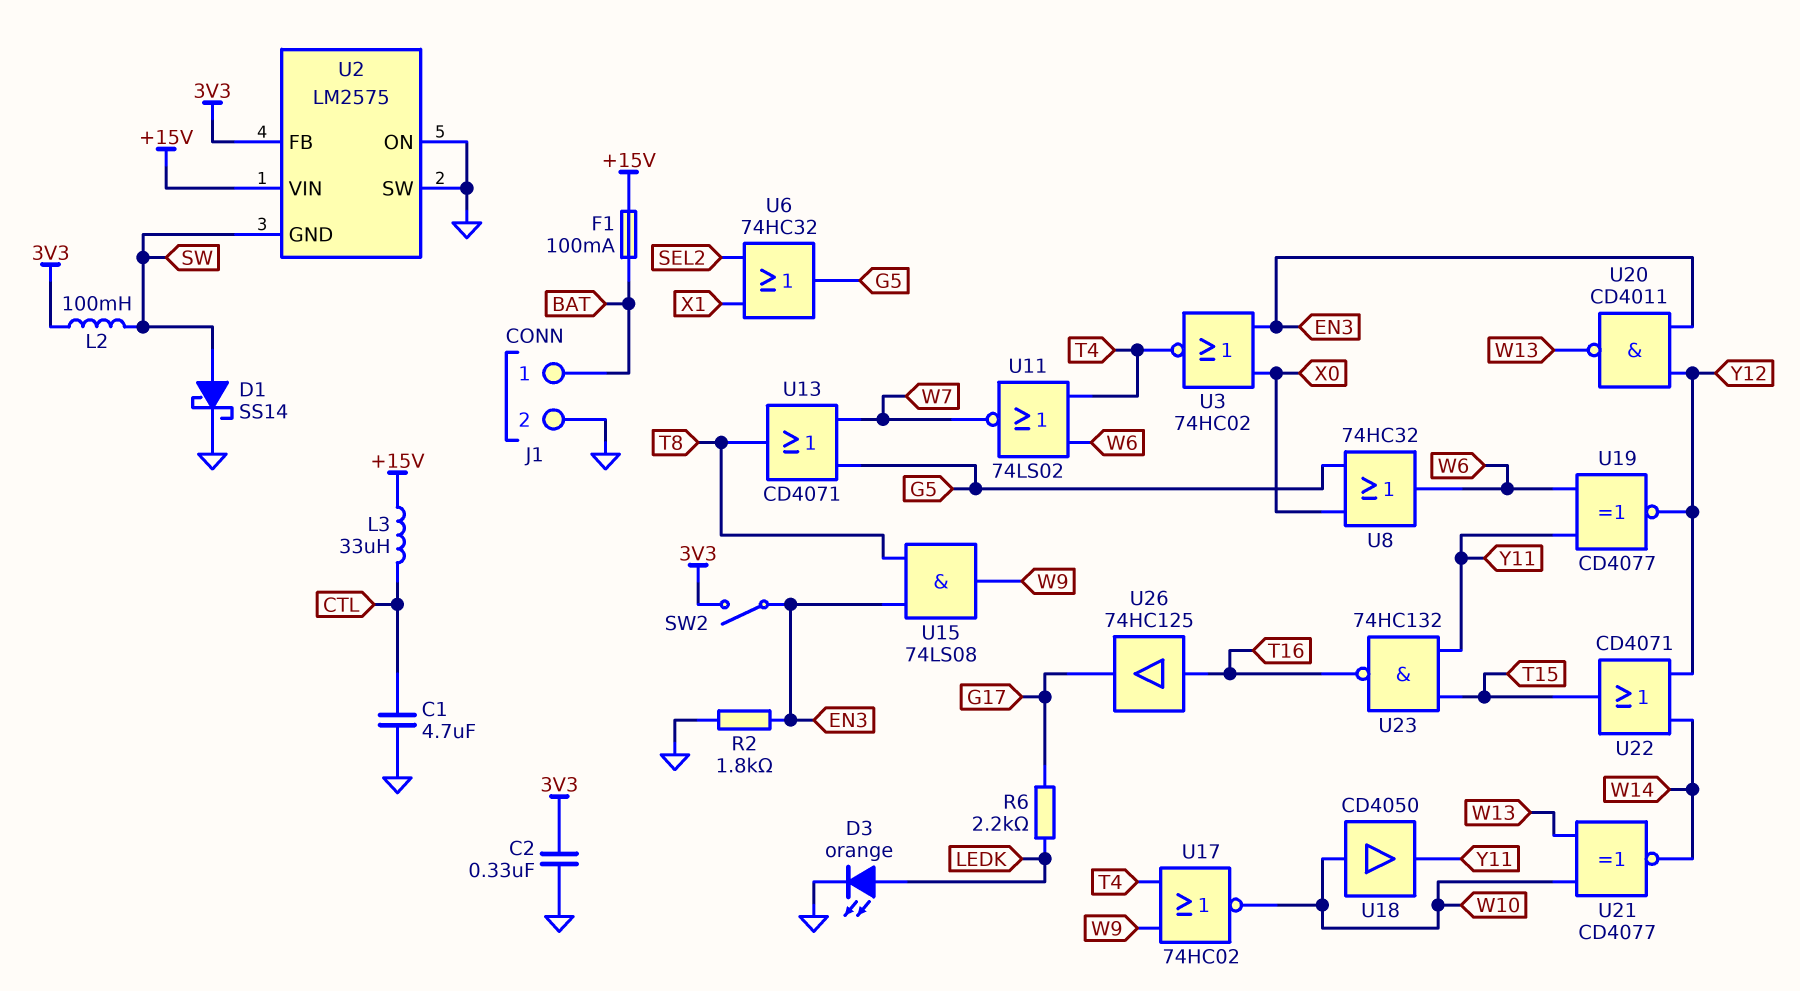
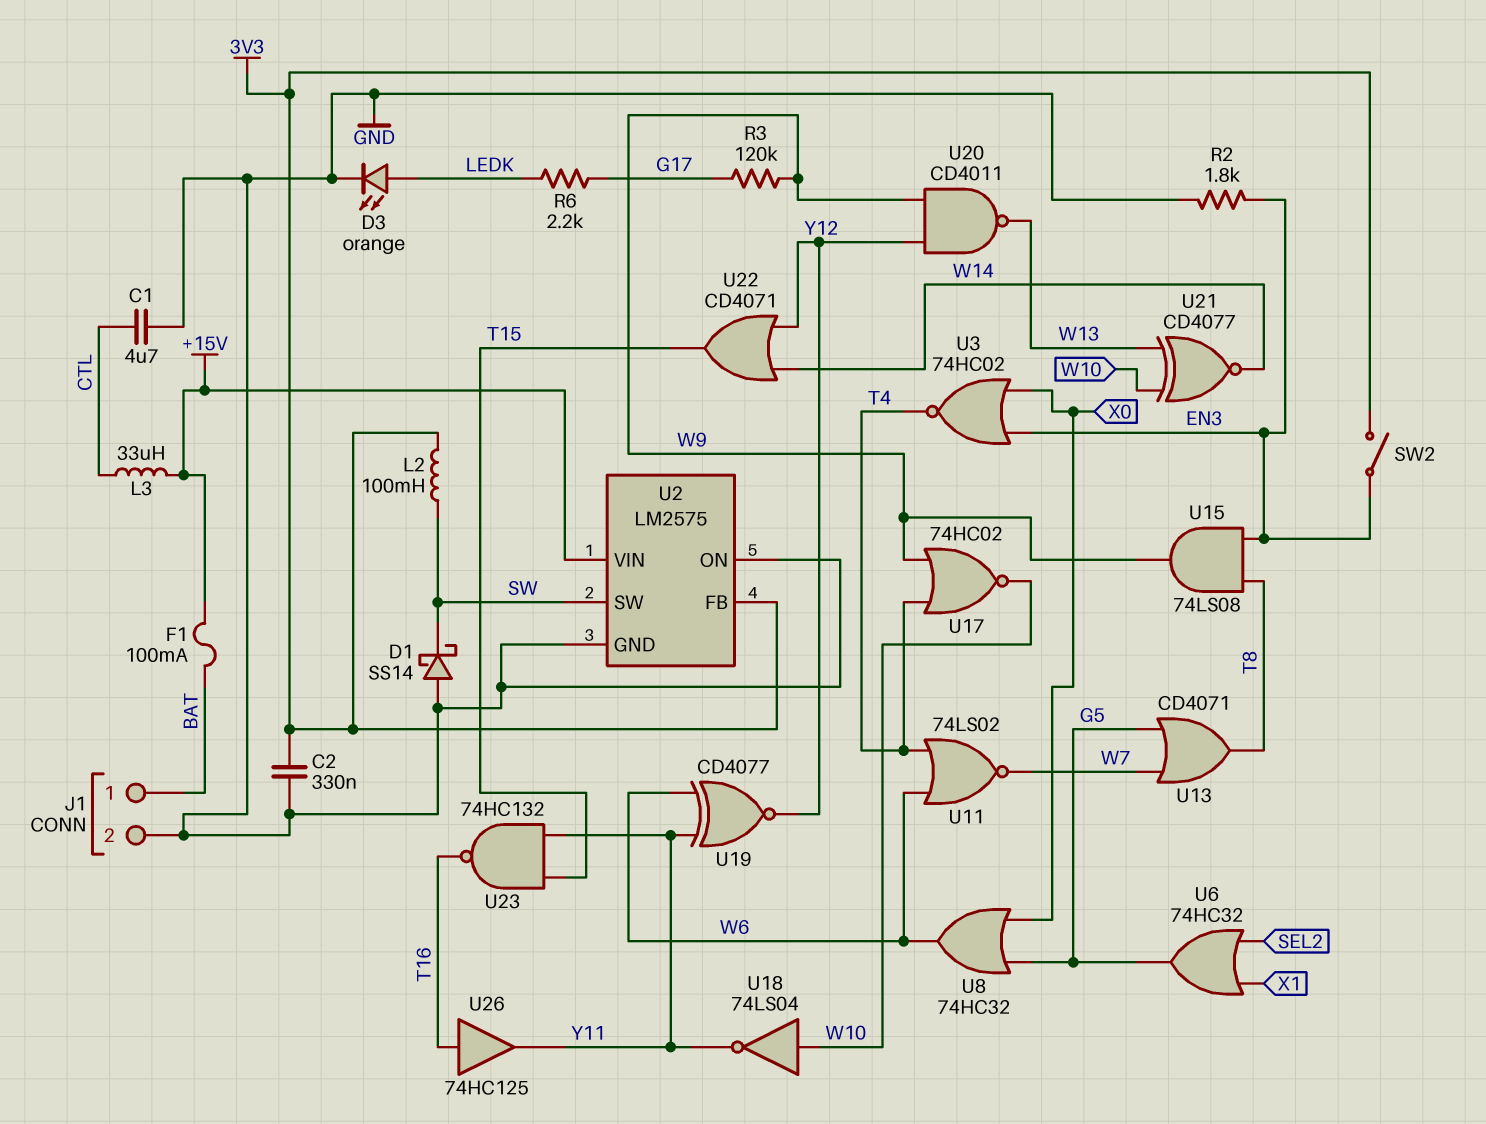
D1: schottky SS14 (A SW, K GND) -> schottky SS14 (A GND, K SW)
R3: none -> 120k (G17, W9)
U2 pin GND: SW -> GND
U2 pin SW: GND -> SW
U18: buffer CD4050 (in W10, out Y11) -> NOT 74LS04 (in W10, out Y11)
U20: NAND CD4011 (in EN3, in Y12, out W13) -> NAND CD4011 (in W9, in Y12, out W13)
U26: buffer 74HC125 (in T16, out G17) -> buffer 74HC125 (in T16, out Y11)

